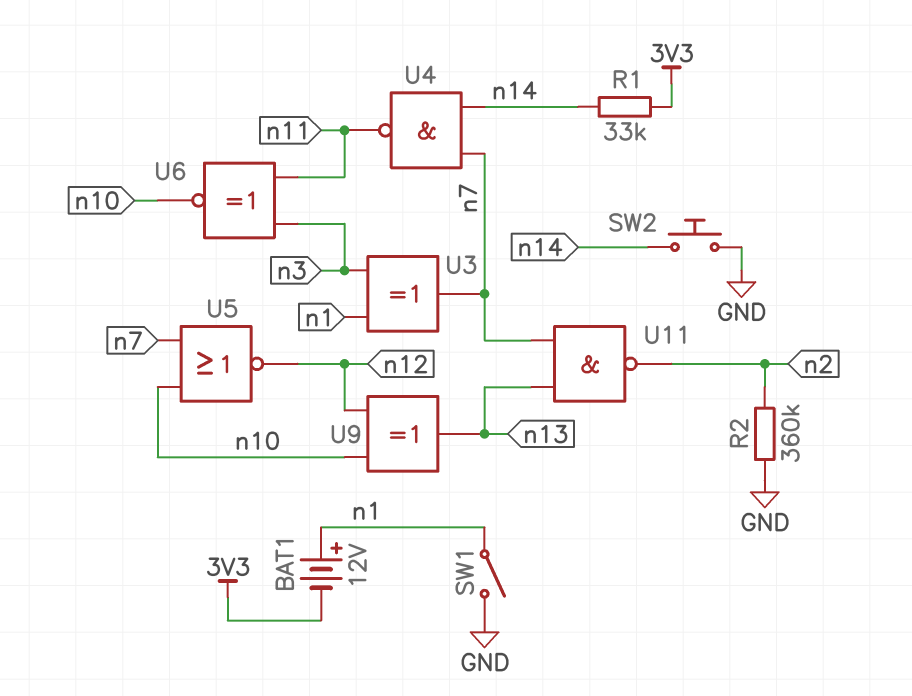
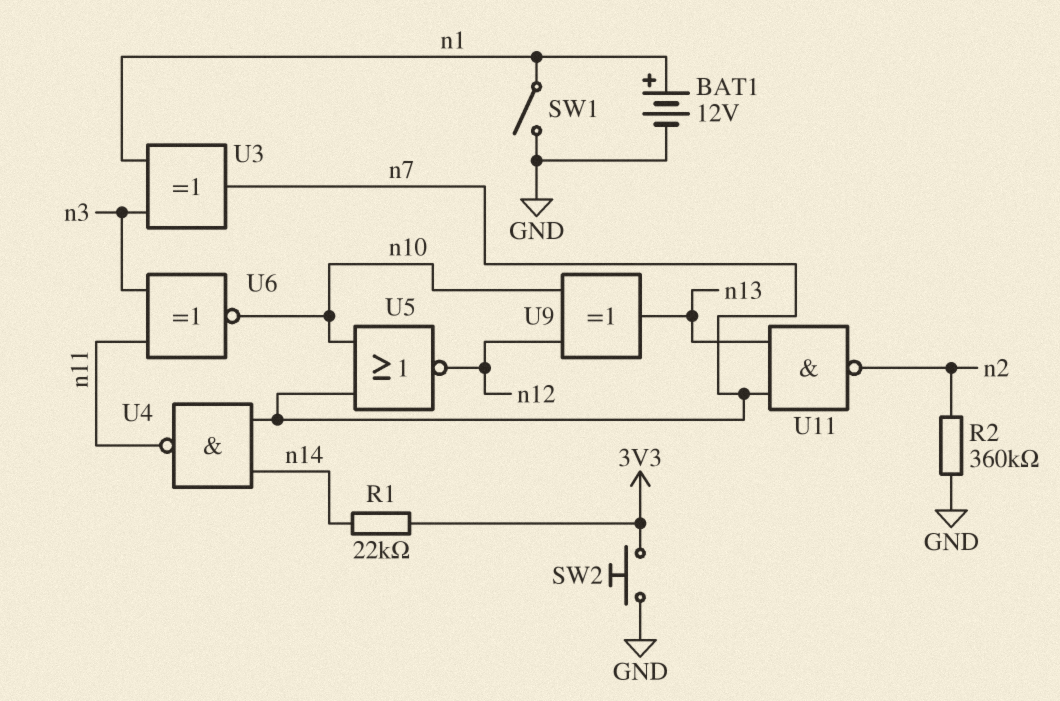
BAT1: 12V (plus n1, minus 3V3) -> 12V (plus n1, minus GND)
R1: 33k (3V3, n14) -> 22k (3V3, n14)
SW2: button (GND, n14) -> button (3V3, GND)

